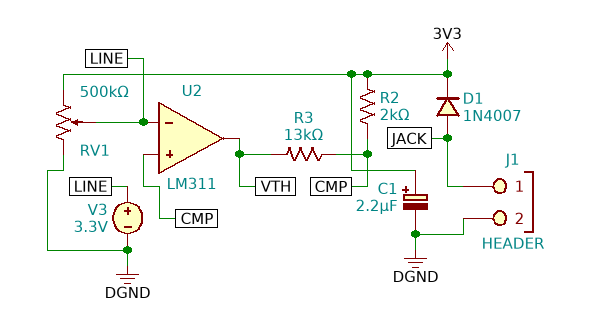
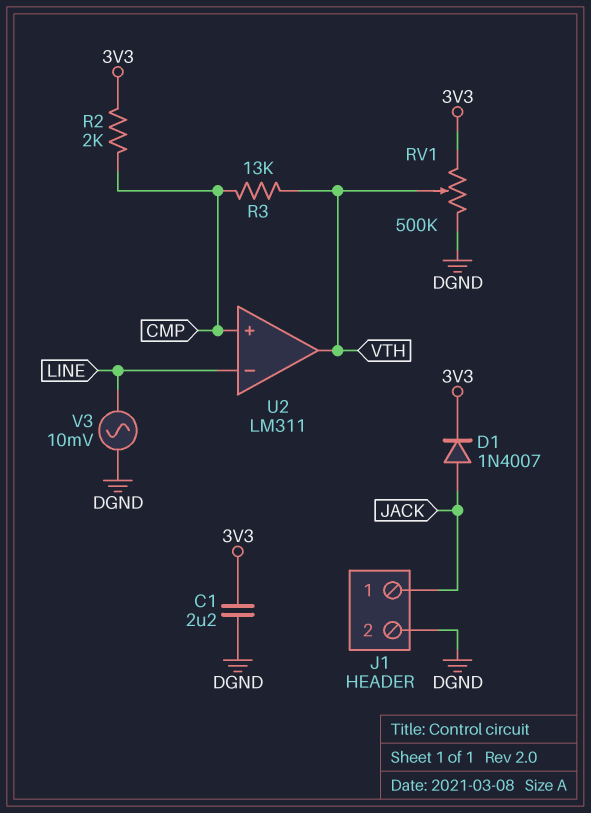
C1: 2.2uF (plus 3V3, minus DGND) -> 2.2uF (3V3, DGND)
RV1: 500k (3V3, DGND, wiper LINE) -> 500k (3V3, DGND, wiper VTH)
V3: 3.3V (plus LINE, minus DGND) -> AC 10mV (DGND, LINE)

